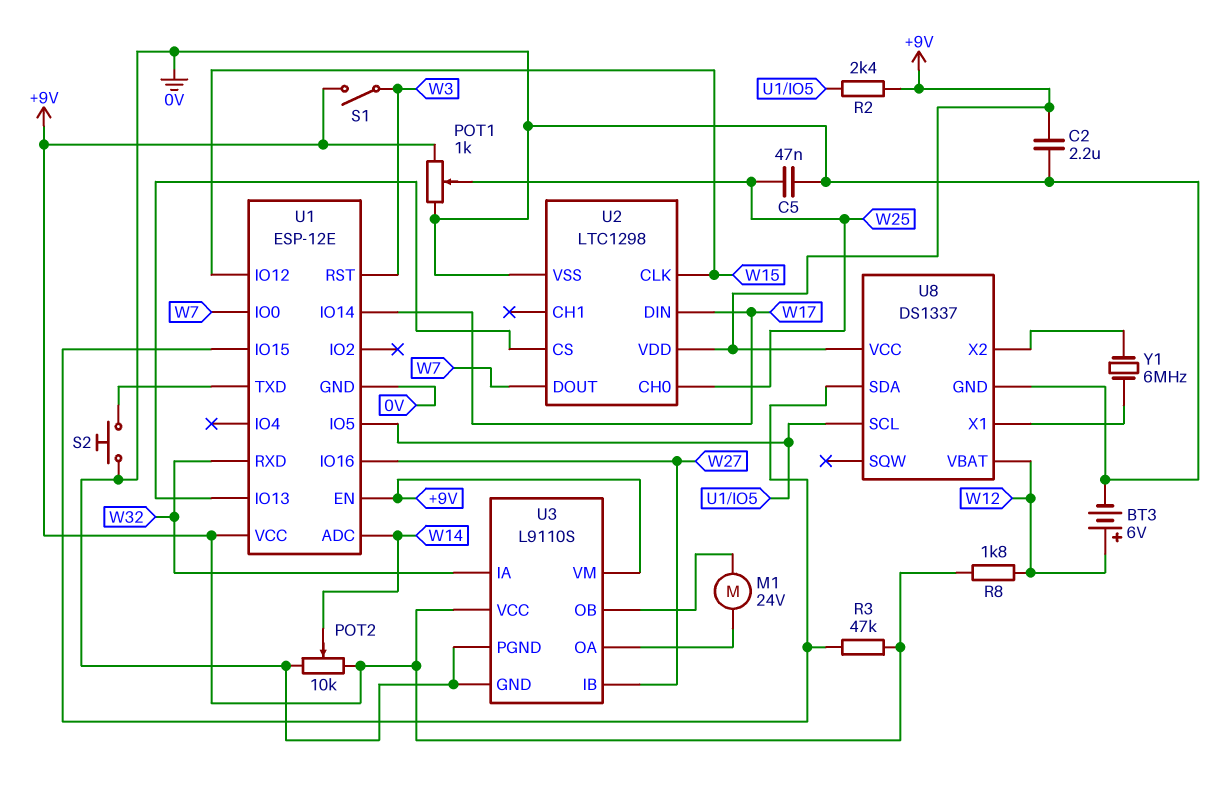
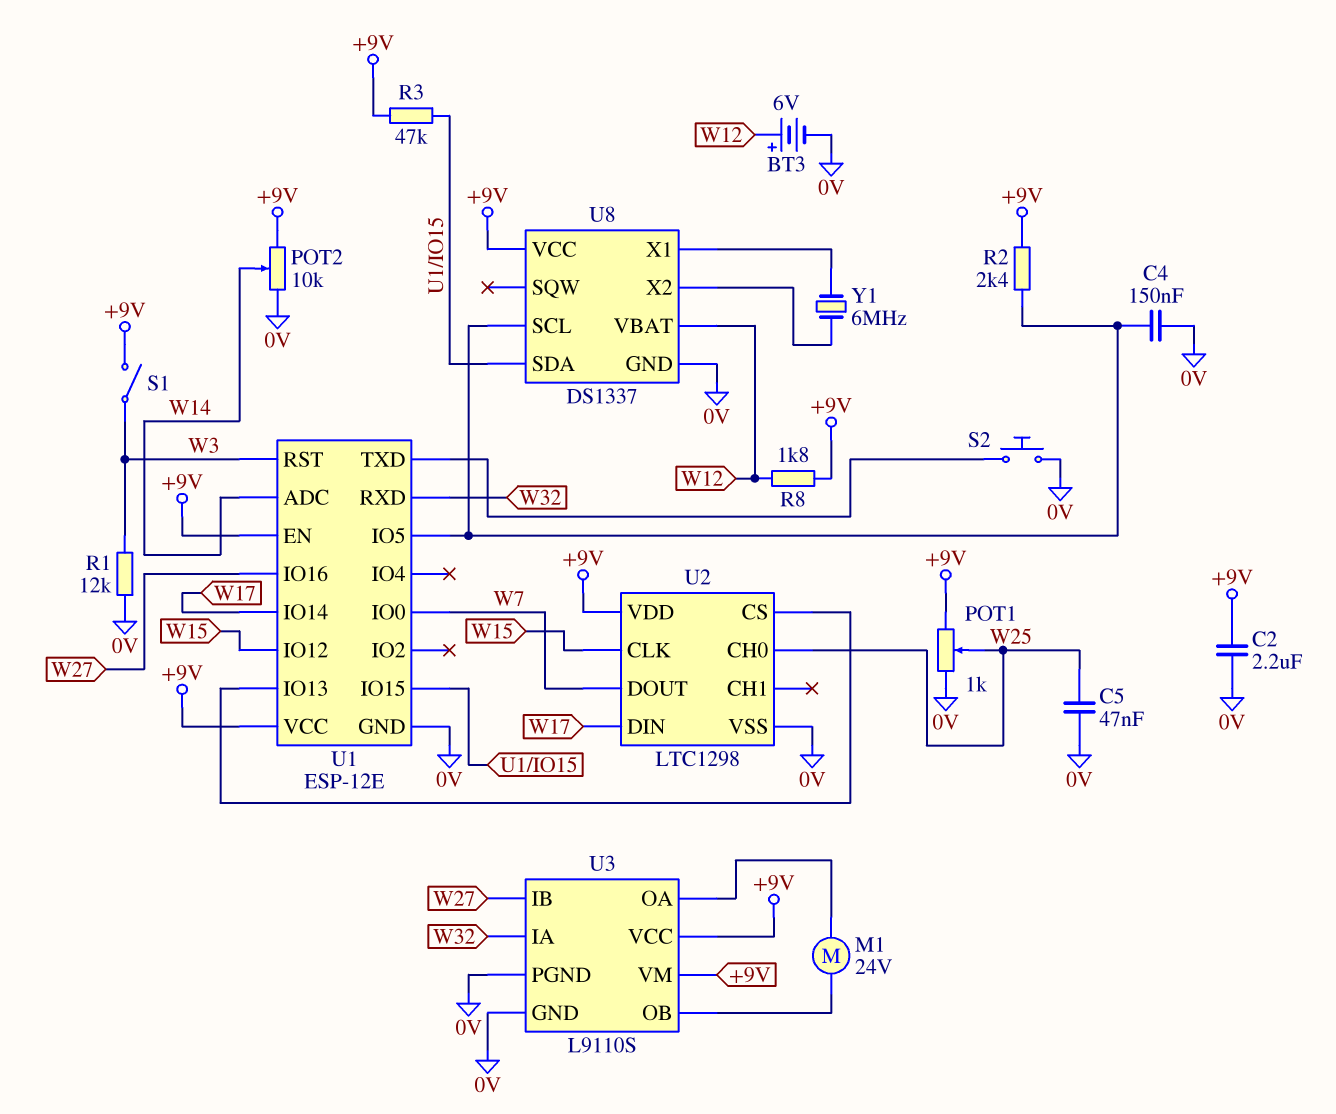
C4: none -> 150nF (0V, U1/IO5)
R1: none -> 12k (0V, W3)

